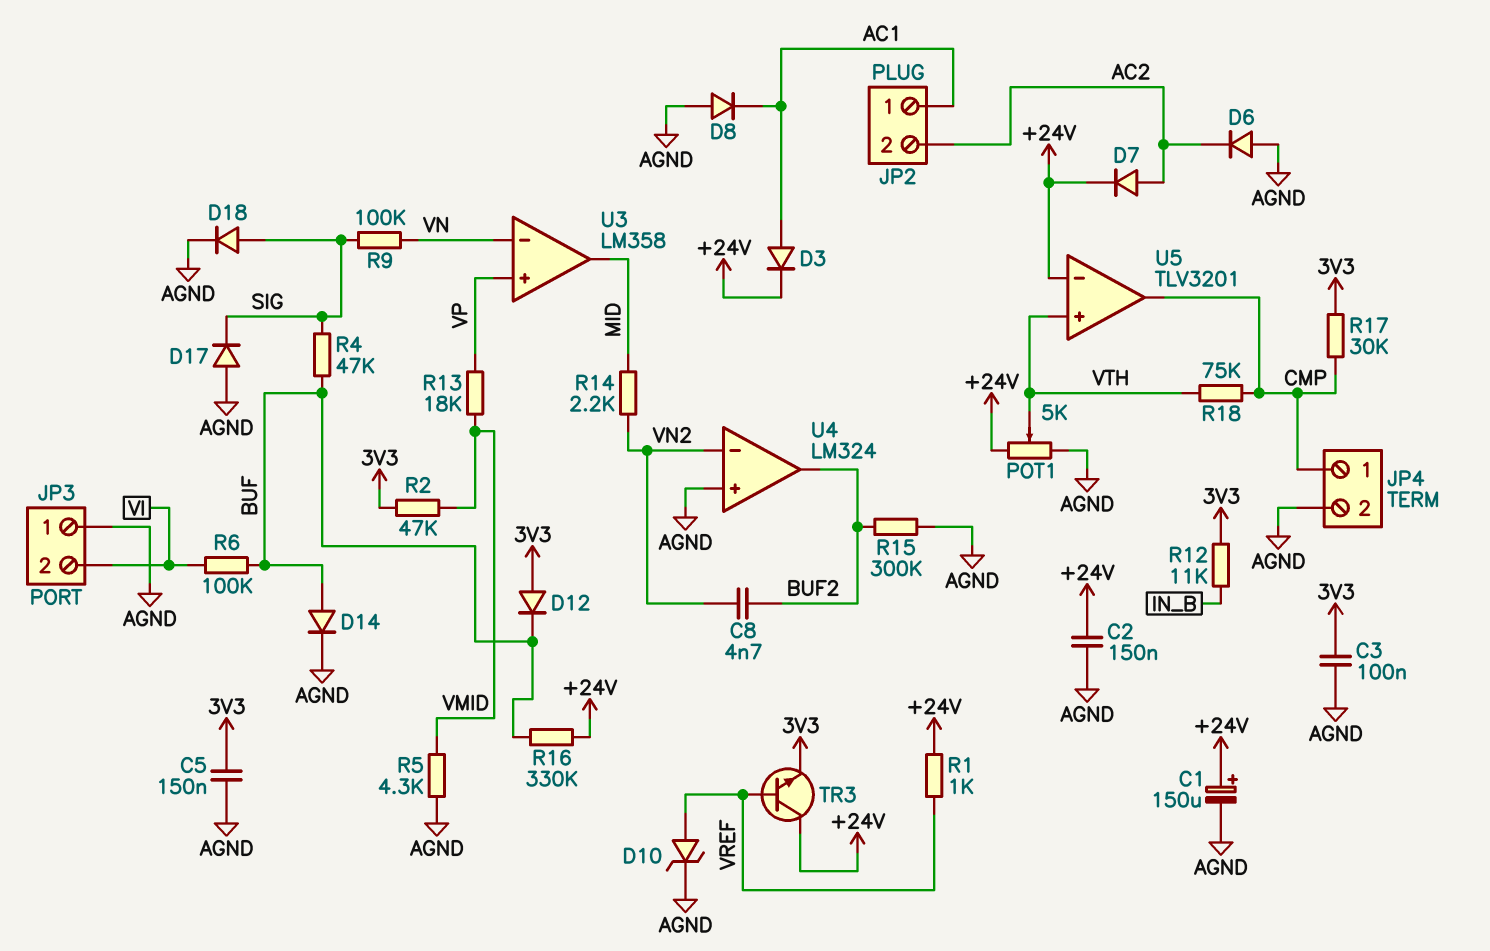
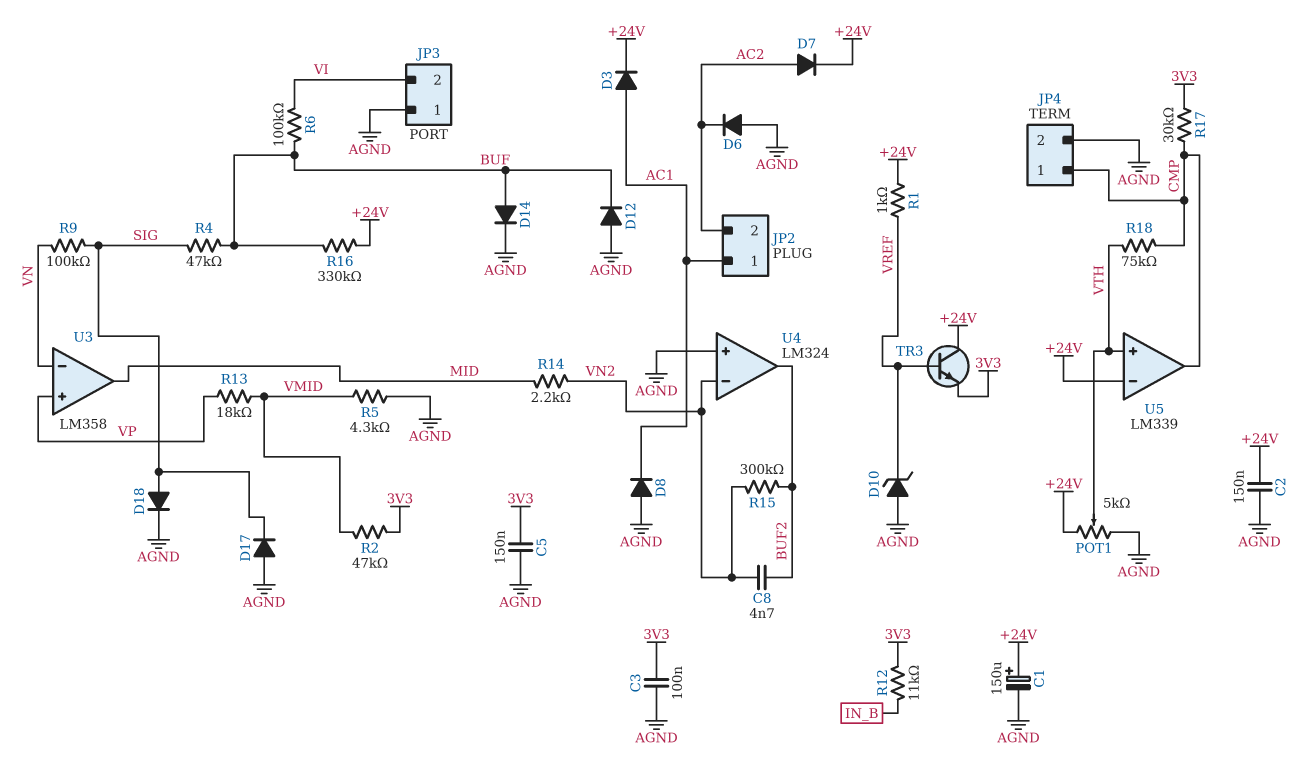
D10: zener (A VREF, K AGND) -> zener (A AGND, K VREF)
D12: diode (A 3V3, K BUF) -> diode (A AGND, K BUF)
R15: 300k (AGND, BUF2) -> 300k (BUF2, VN2)
U5: TLV3201 -> LM339

